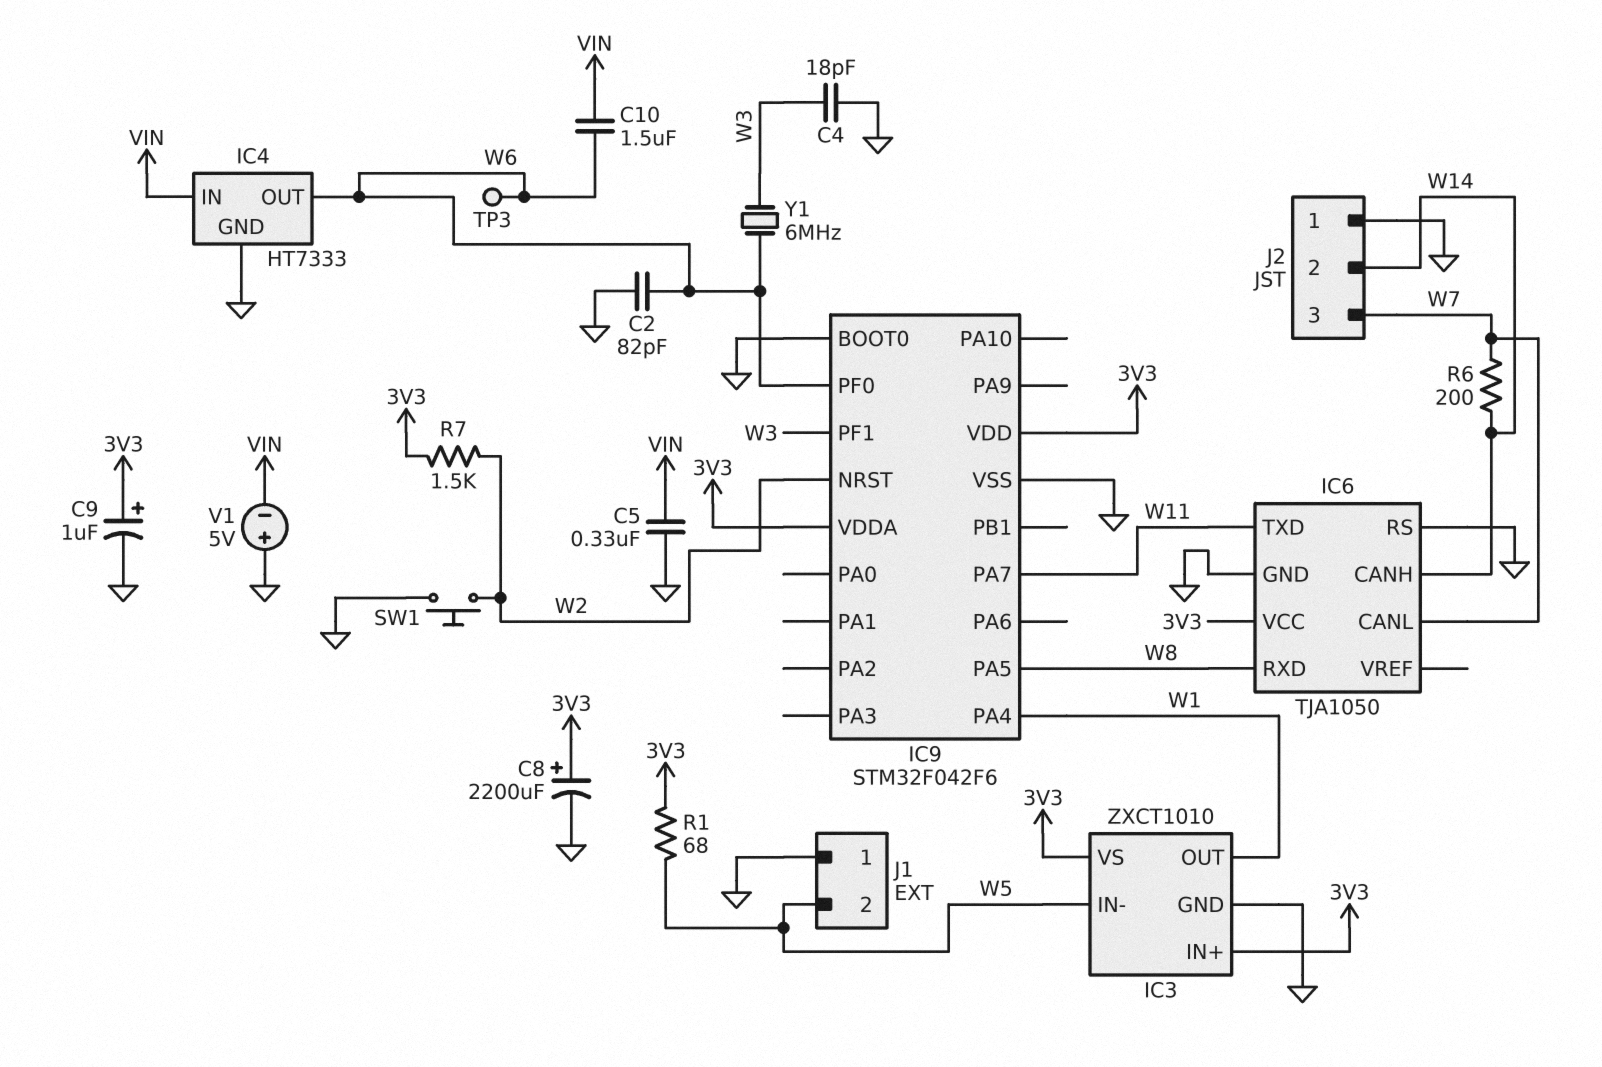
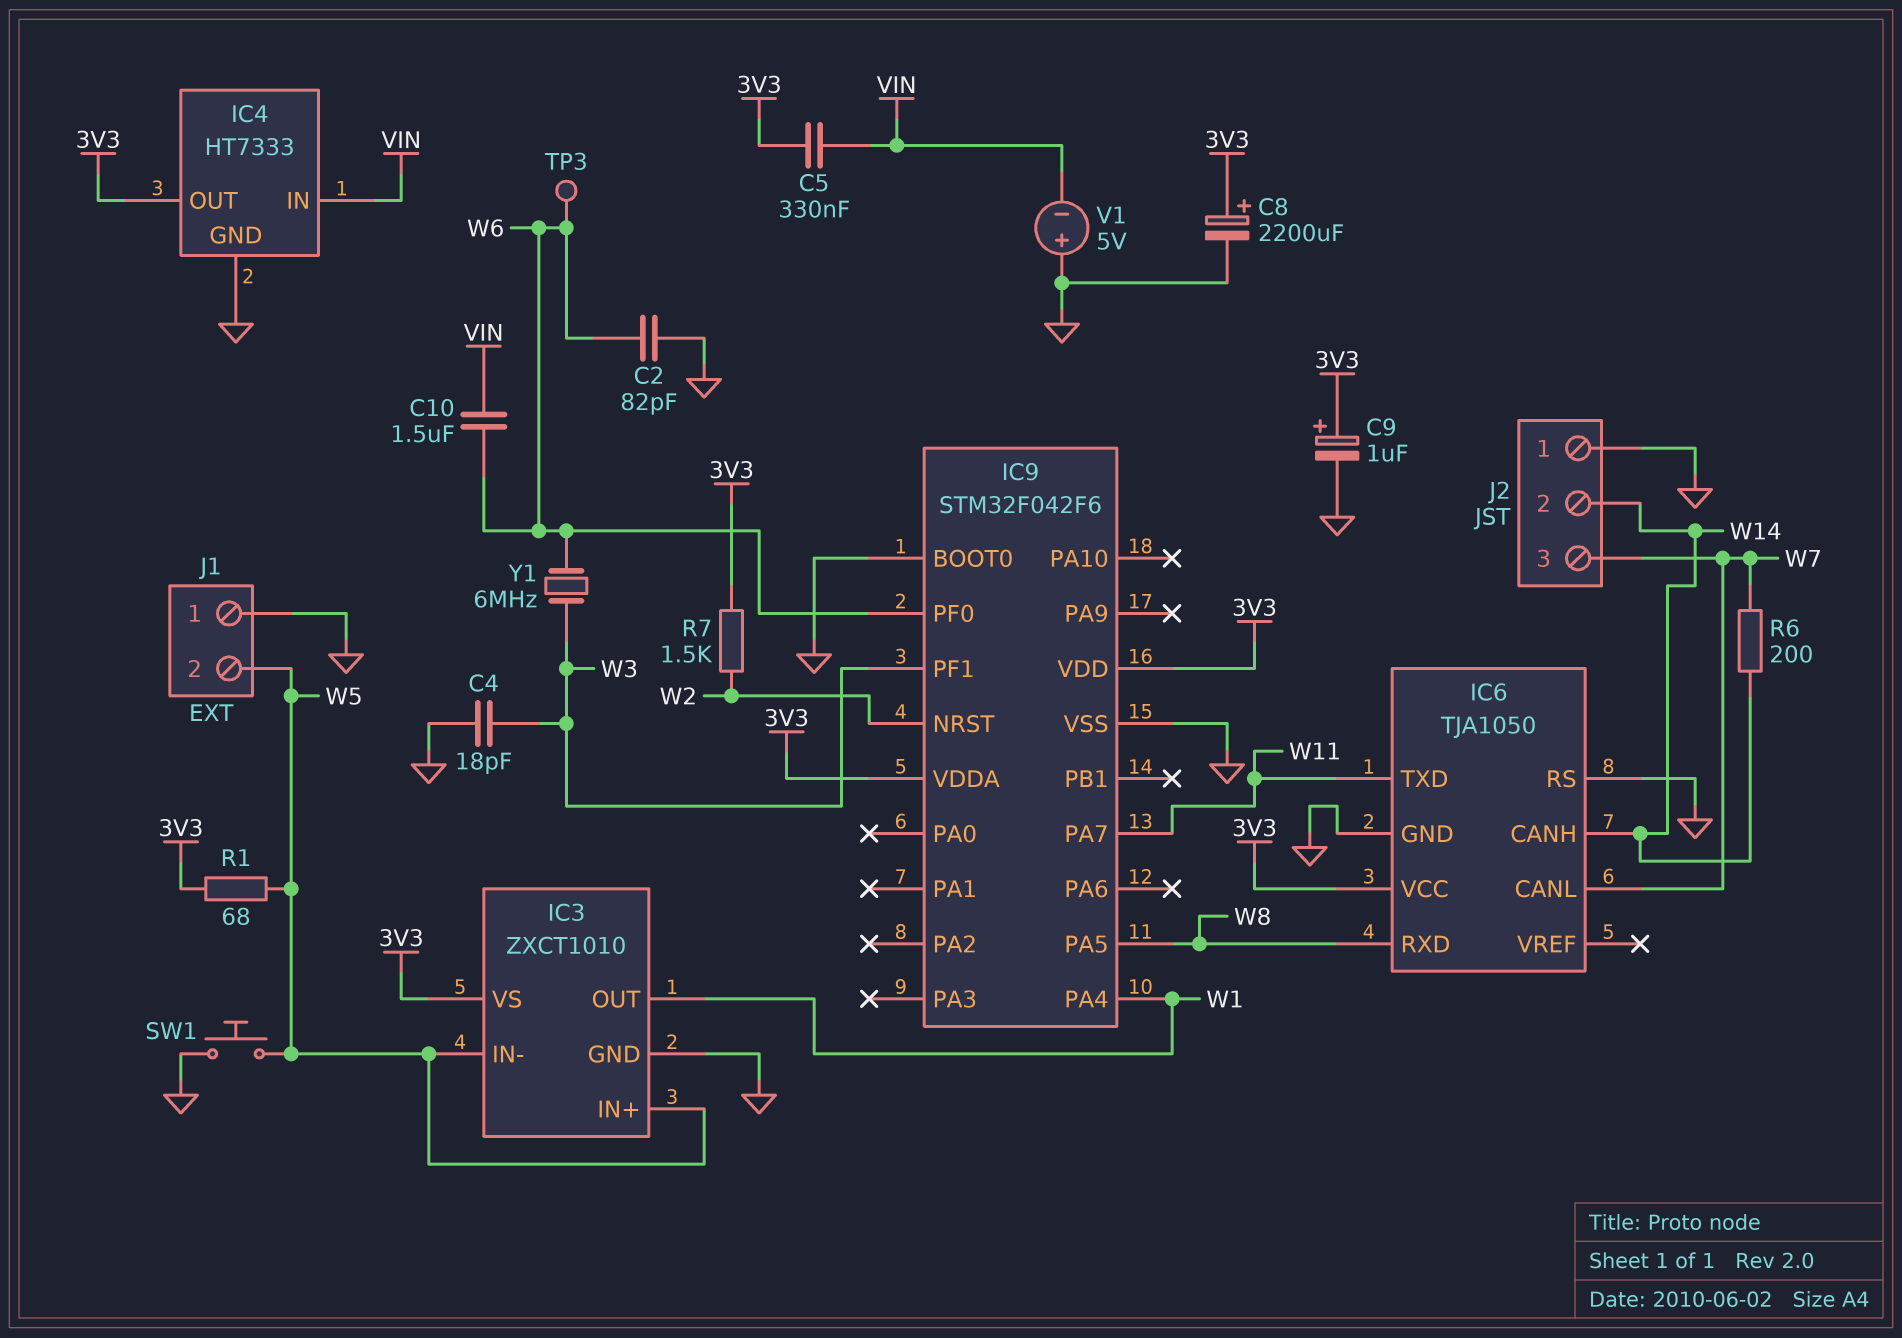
C5: 330nF (GND, VIN) -> 330nF (3V3, VIN)
IC3 pin IN+: 3V3 -> W5
IC4 pin OUT: W6 -> 3V3
SW1: button (GND, W2) -> button (GND, W5)

